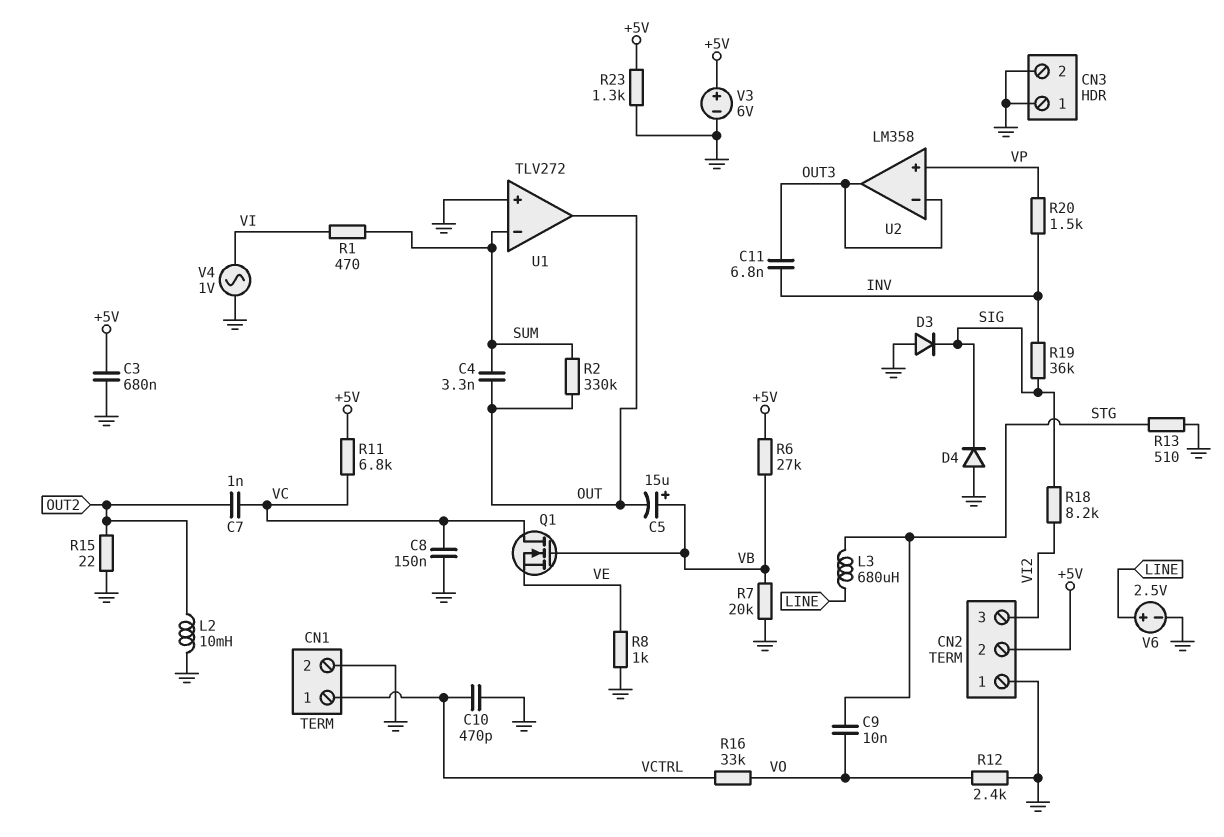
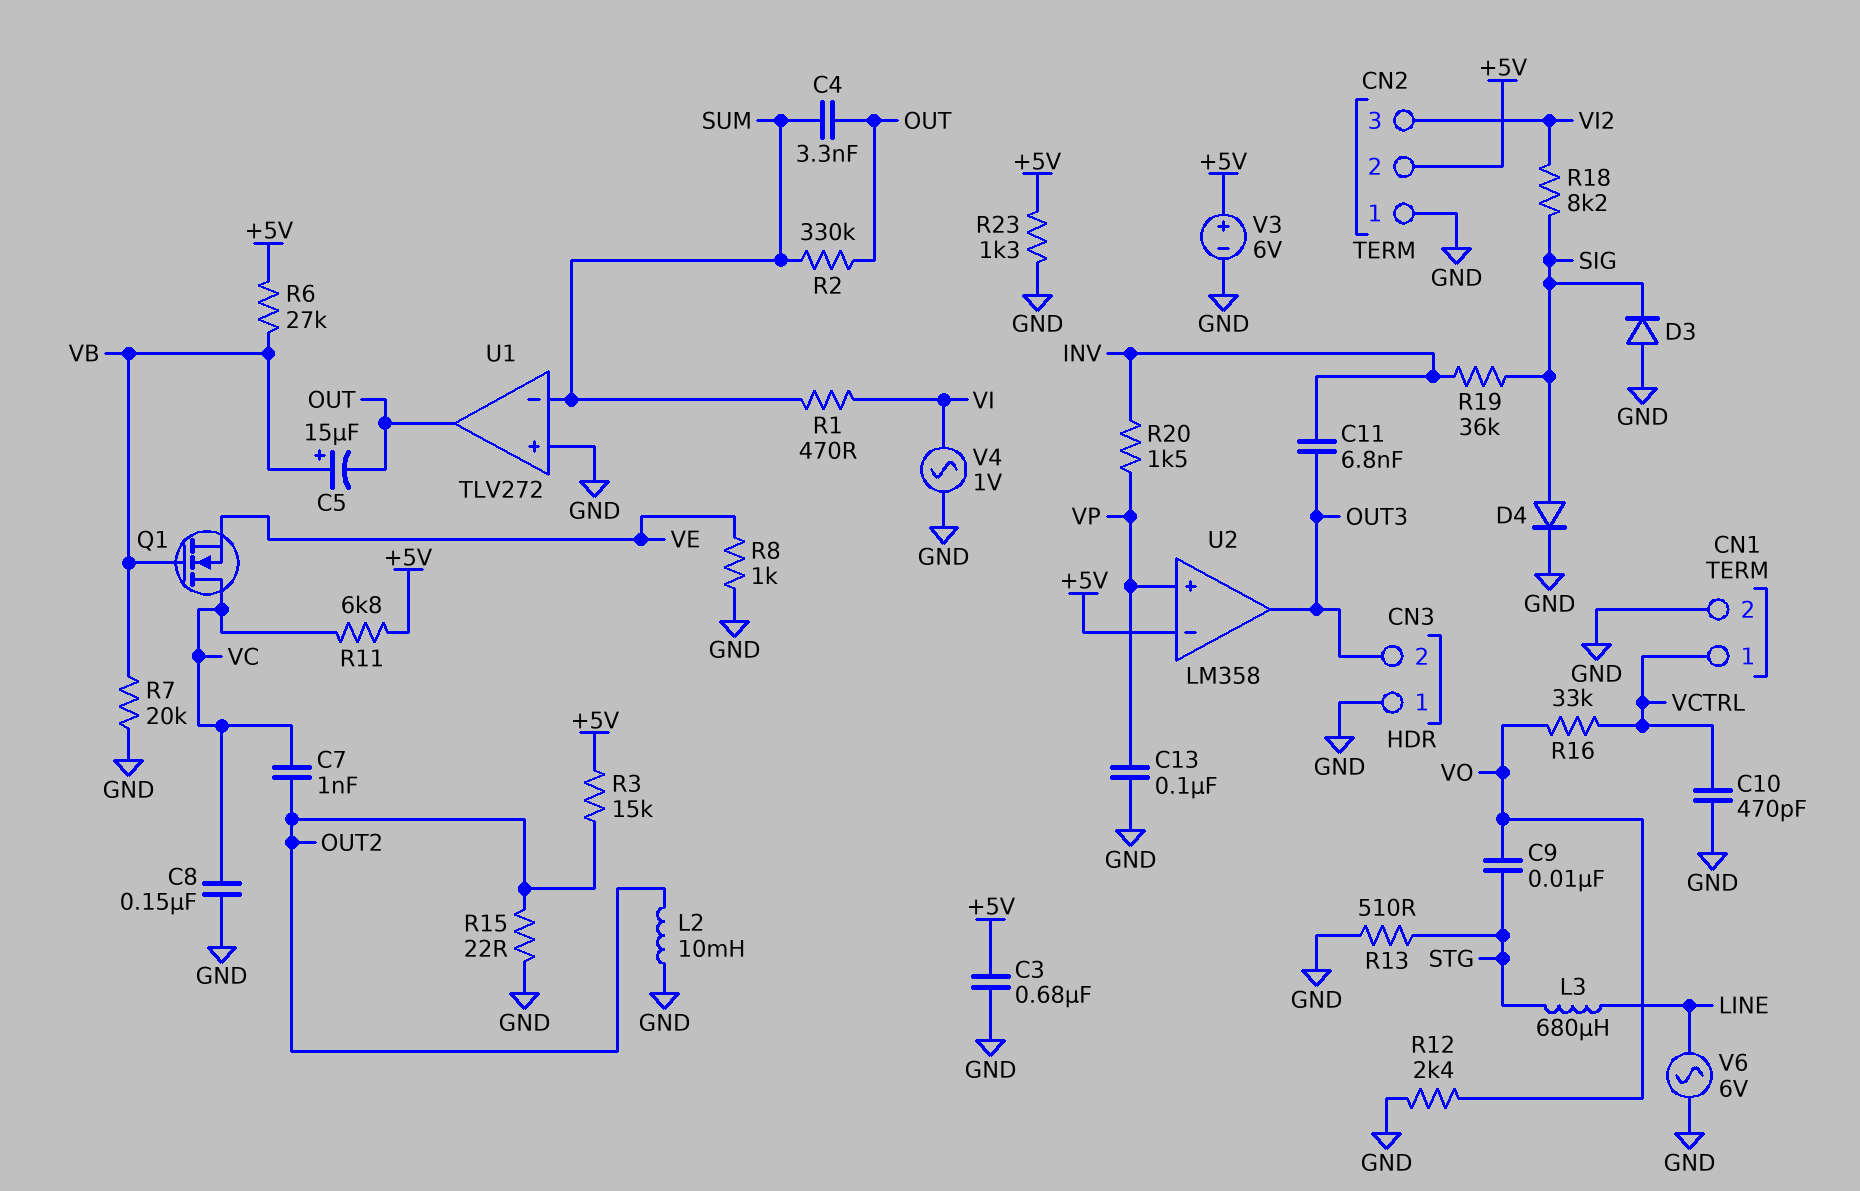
C13: none -> 100nF (GND, VP)
CN3 pin 2: GND -> OUT3
D4: diode (A GND, K SIG) -> diode (A SIG, K GND)
R3: none -> 15k (+5V, OUT2)
U2 pin in-: OUT3 -> +5V
V6: 2.5V (plus LINE, minus GND) -> AC 6V (GND, LINE)

